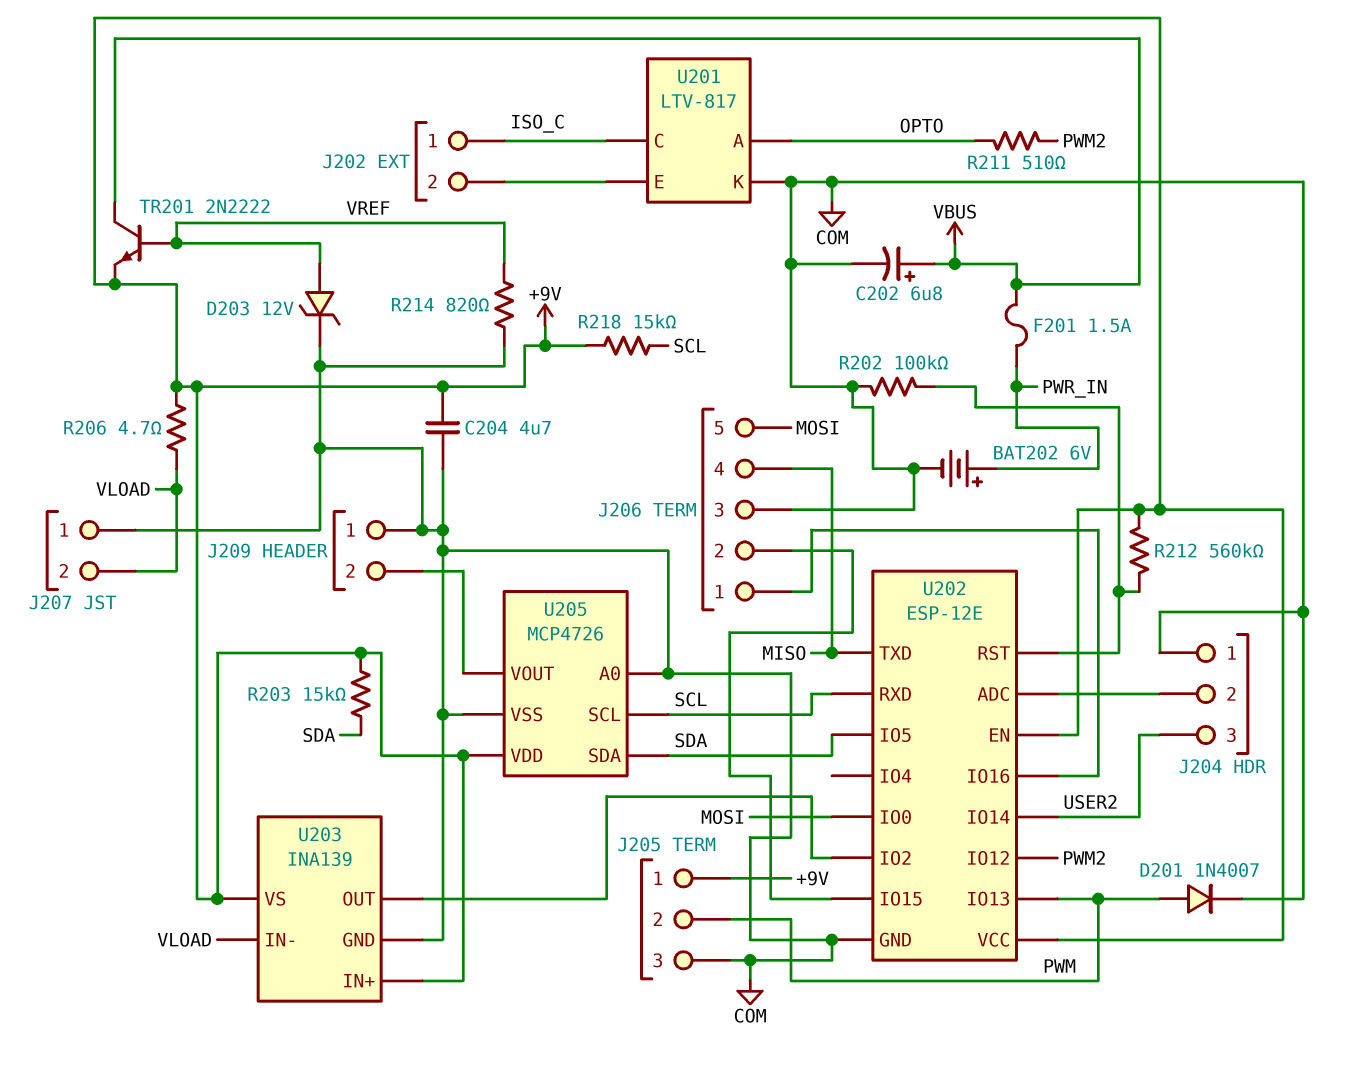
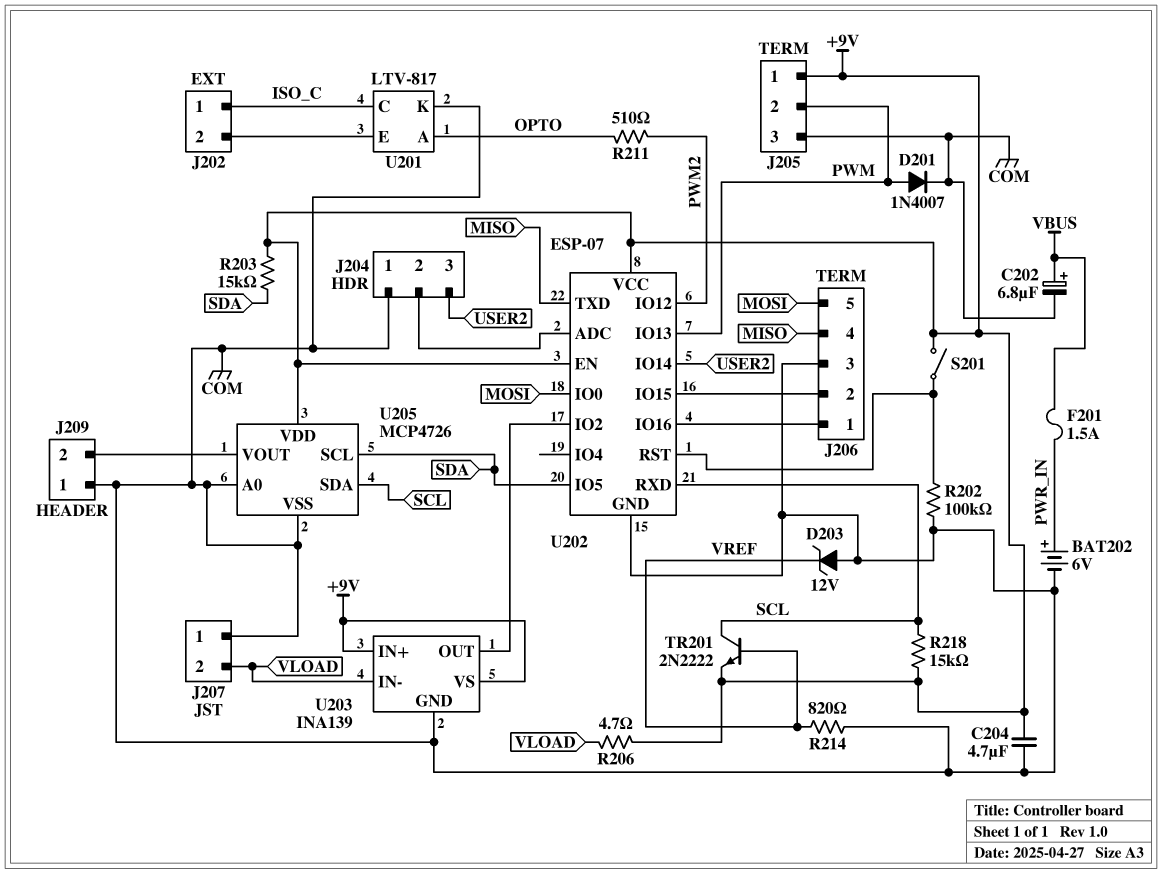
D203: zener 12V (A VREF, K COM) -> zener 12V (A COM, K VREF)
R212: 560k (+9V, U202/RST) -> none
S201: none -> switch (+9V, U202/RST)
TR201: NPN 2N2222 (B VREF, C VBUS, E +9V) -> NPN 2N2222 (B VREF, C SCL, E +9V)
U202: ESP-12E -> ESP-07
U205 pin SCL: SCL -> SDA
U205 pin SDA: SDA -> SCL

